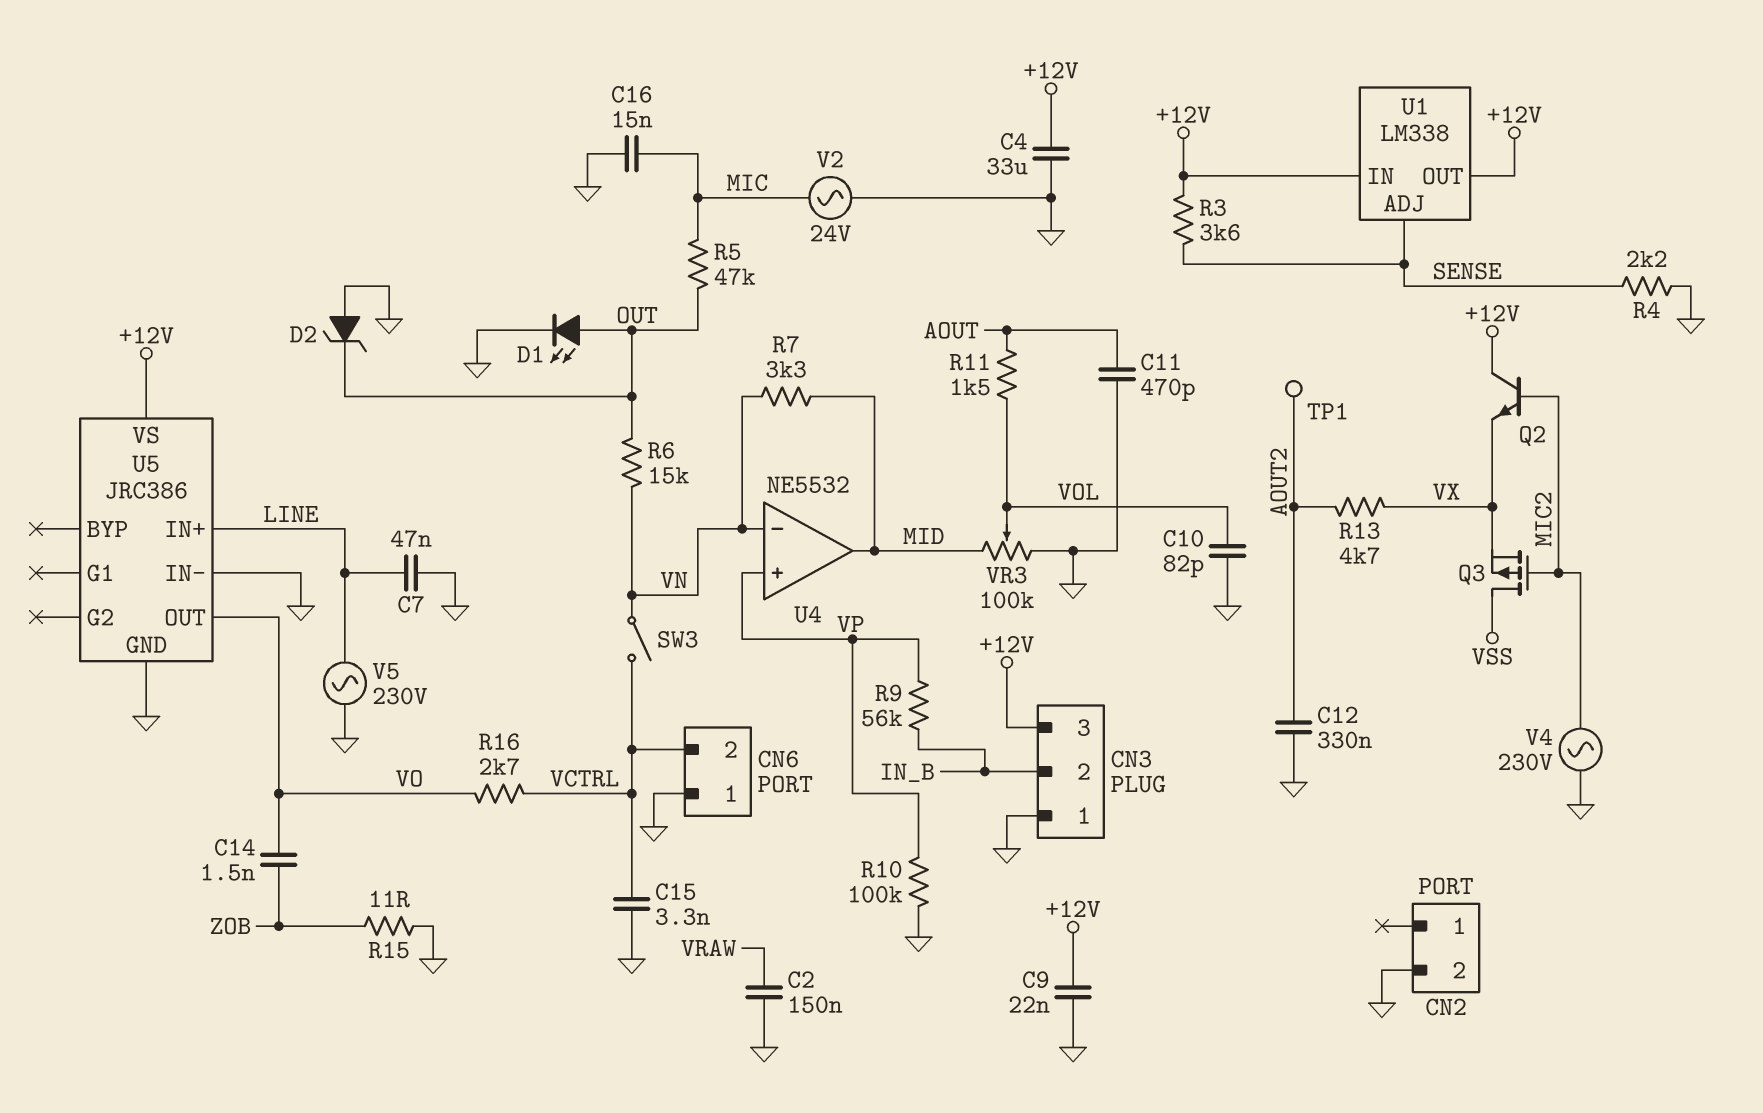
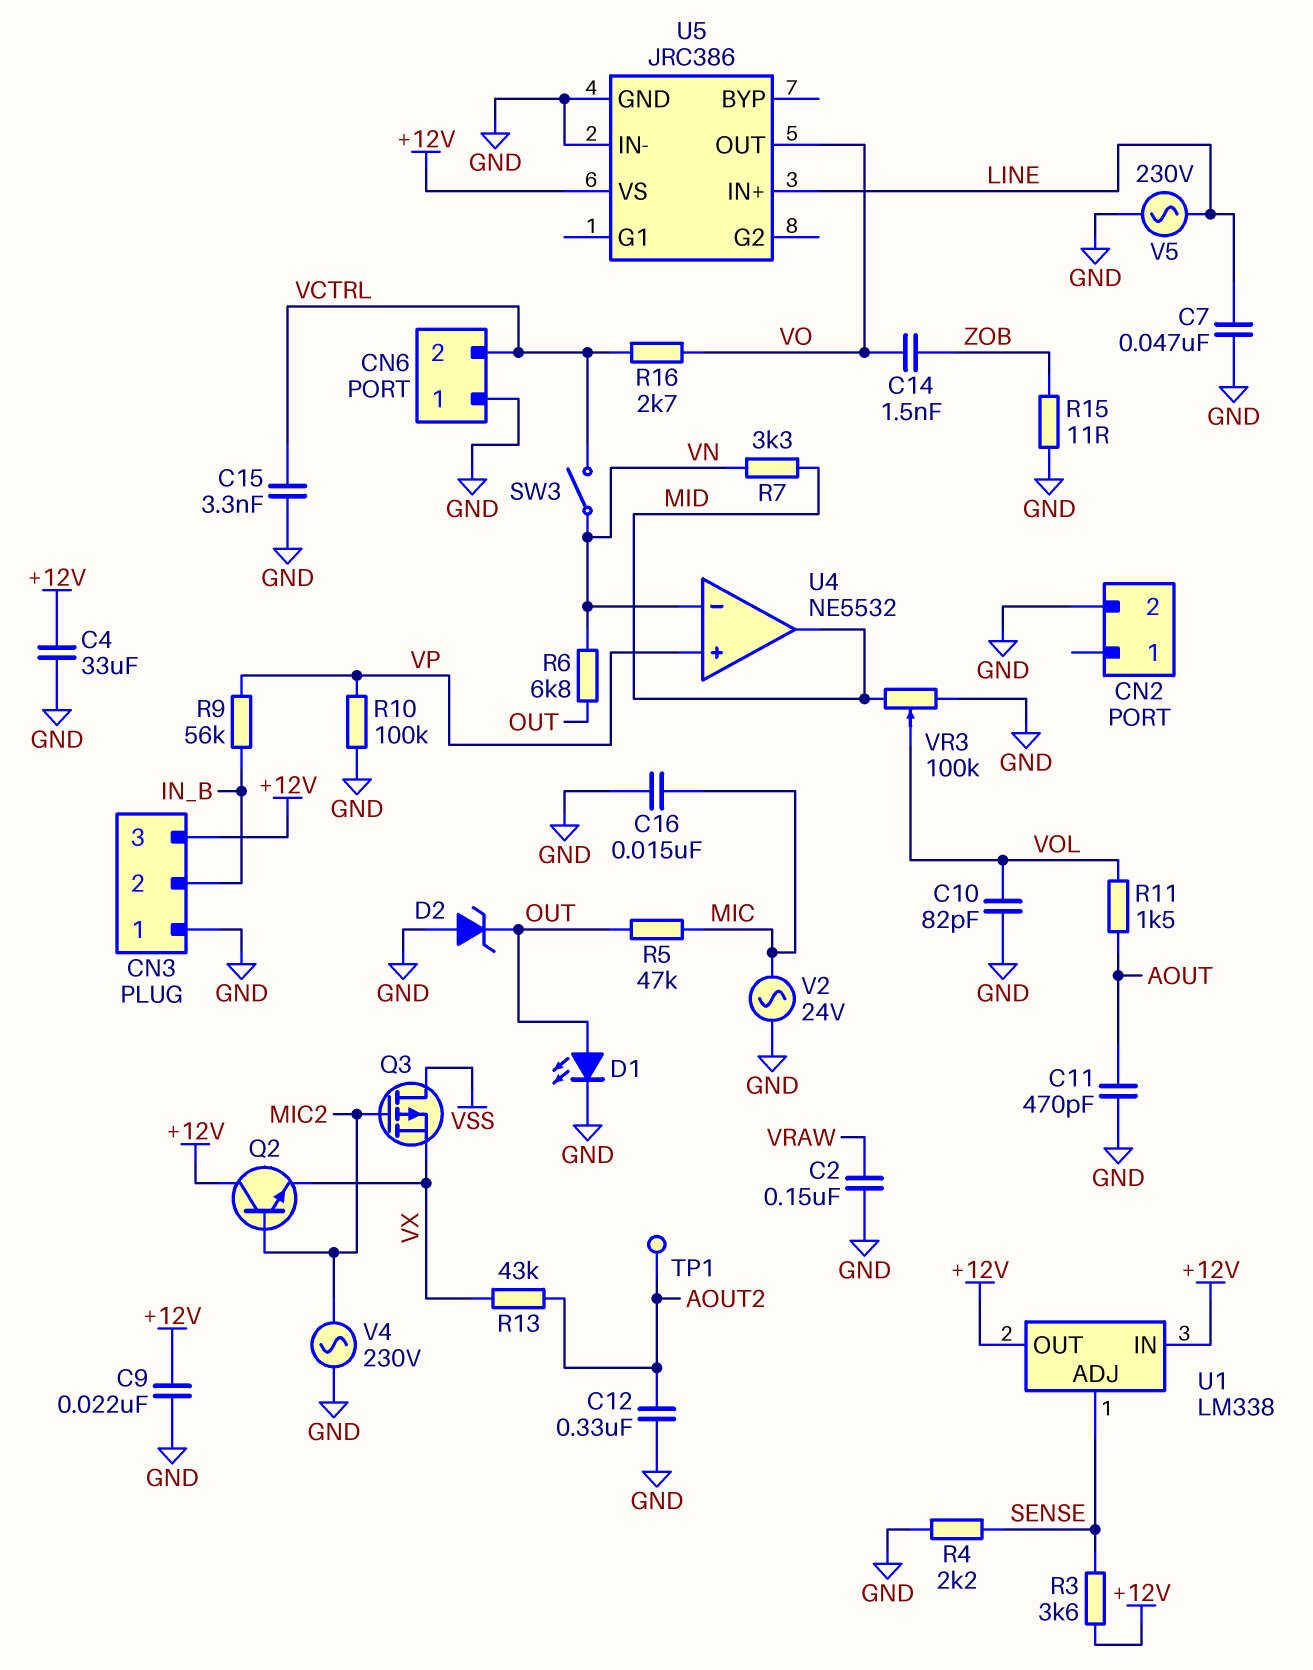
R6: 15k (OUT, VN) -> 6.8k (OUT, VN)
R13: 4.7k (AOUT2, VX) -> 43k (AOUT2, VX)

